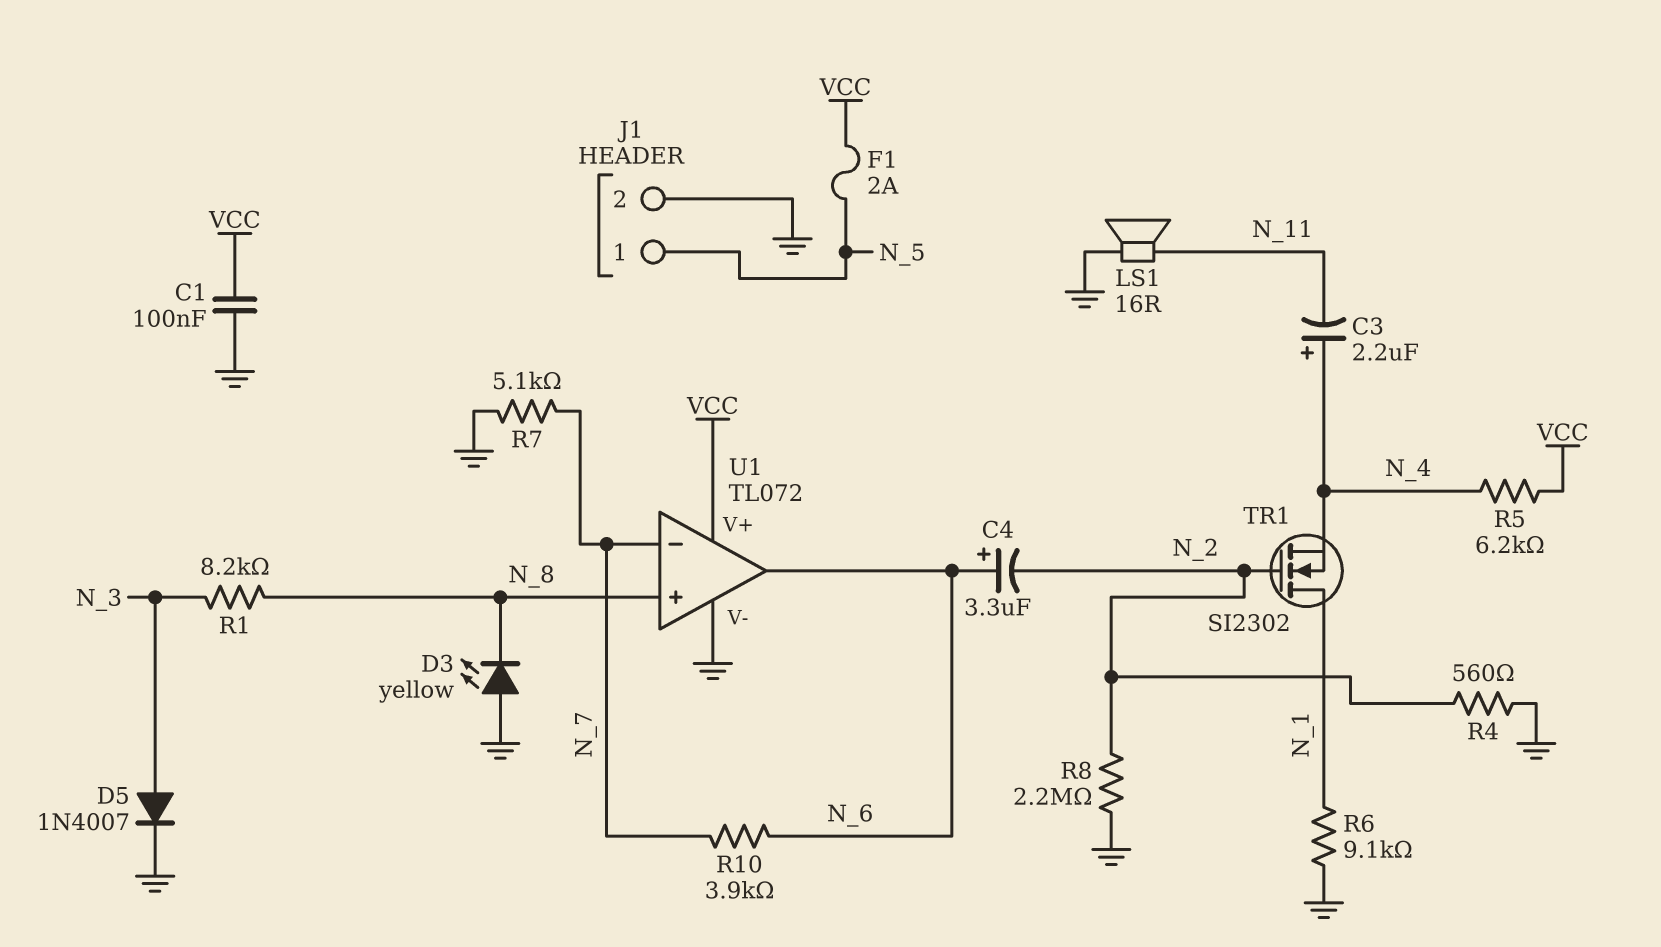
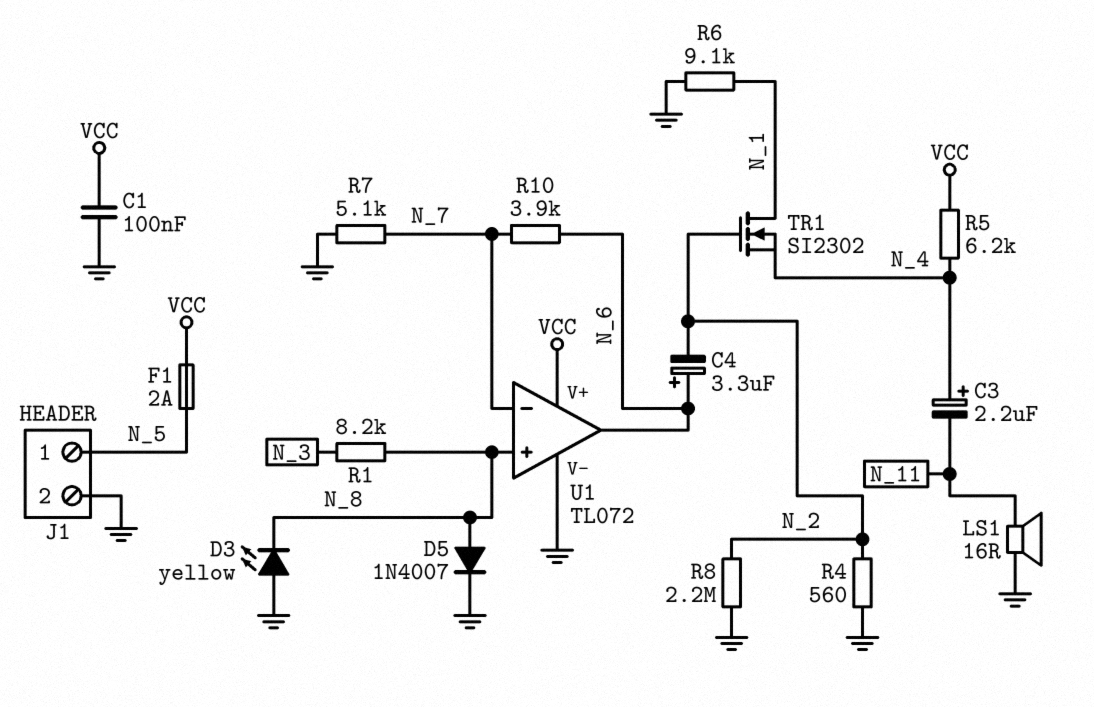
D5: diode 1N4007 (A N_3, K GND) -> diode 1N4007 (A N_8, K GND)

